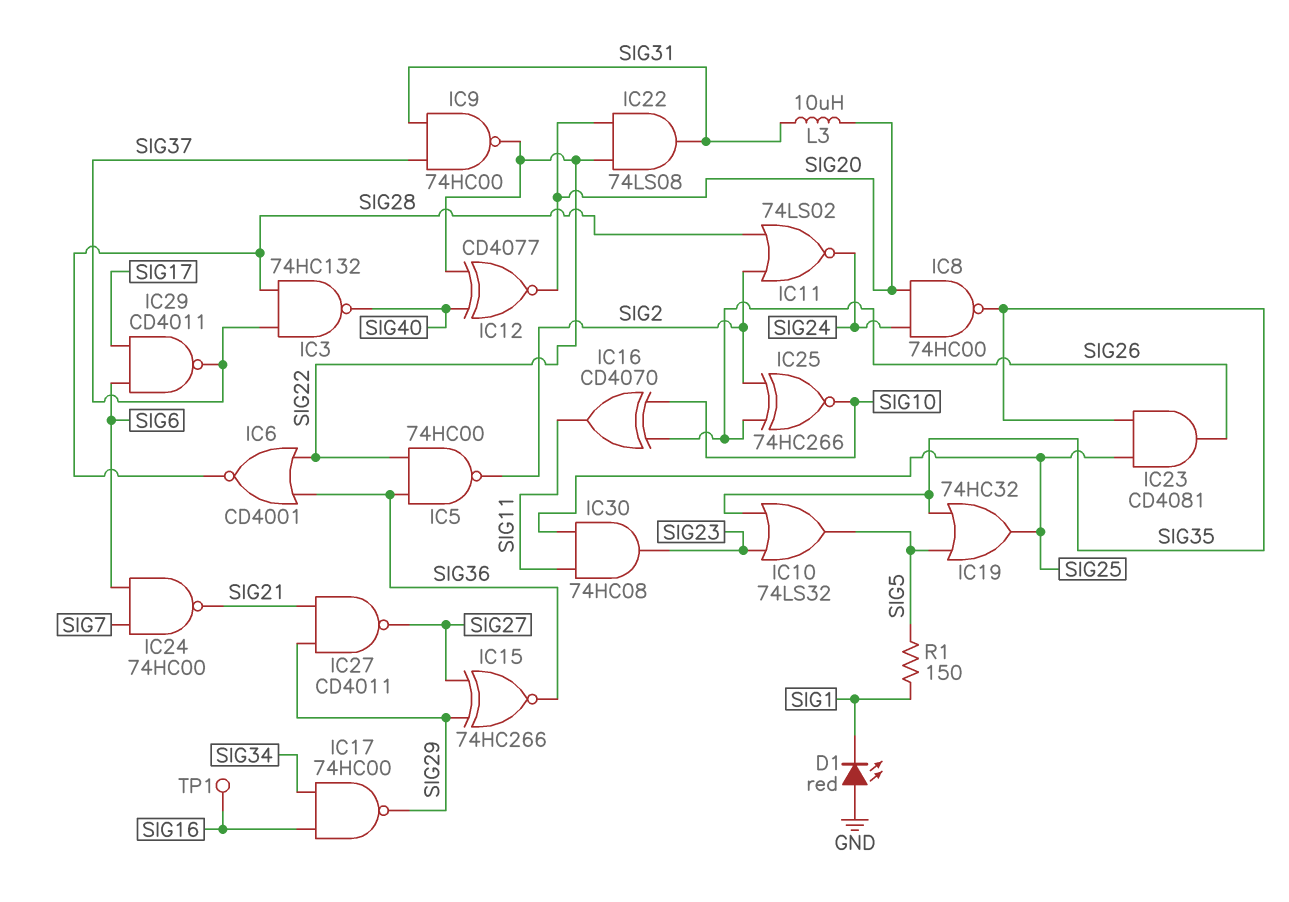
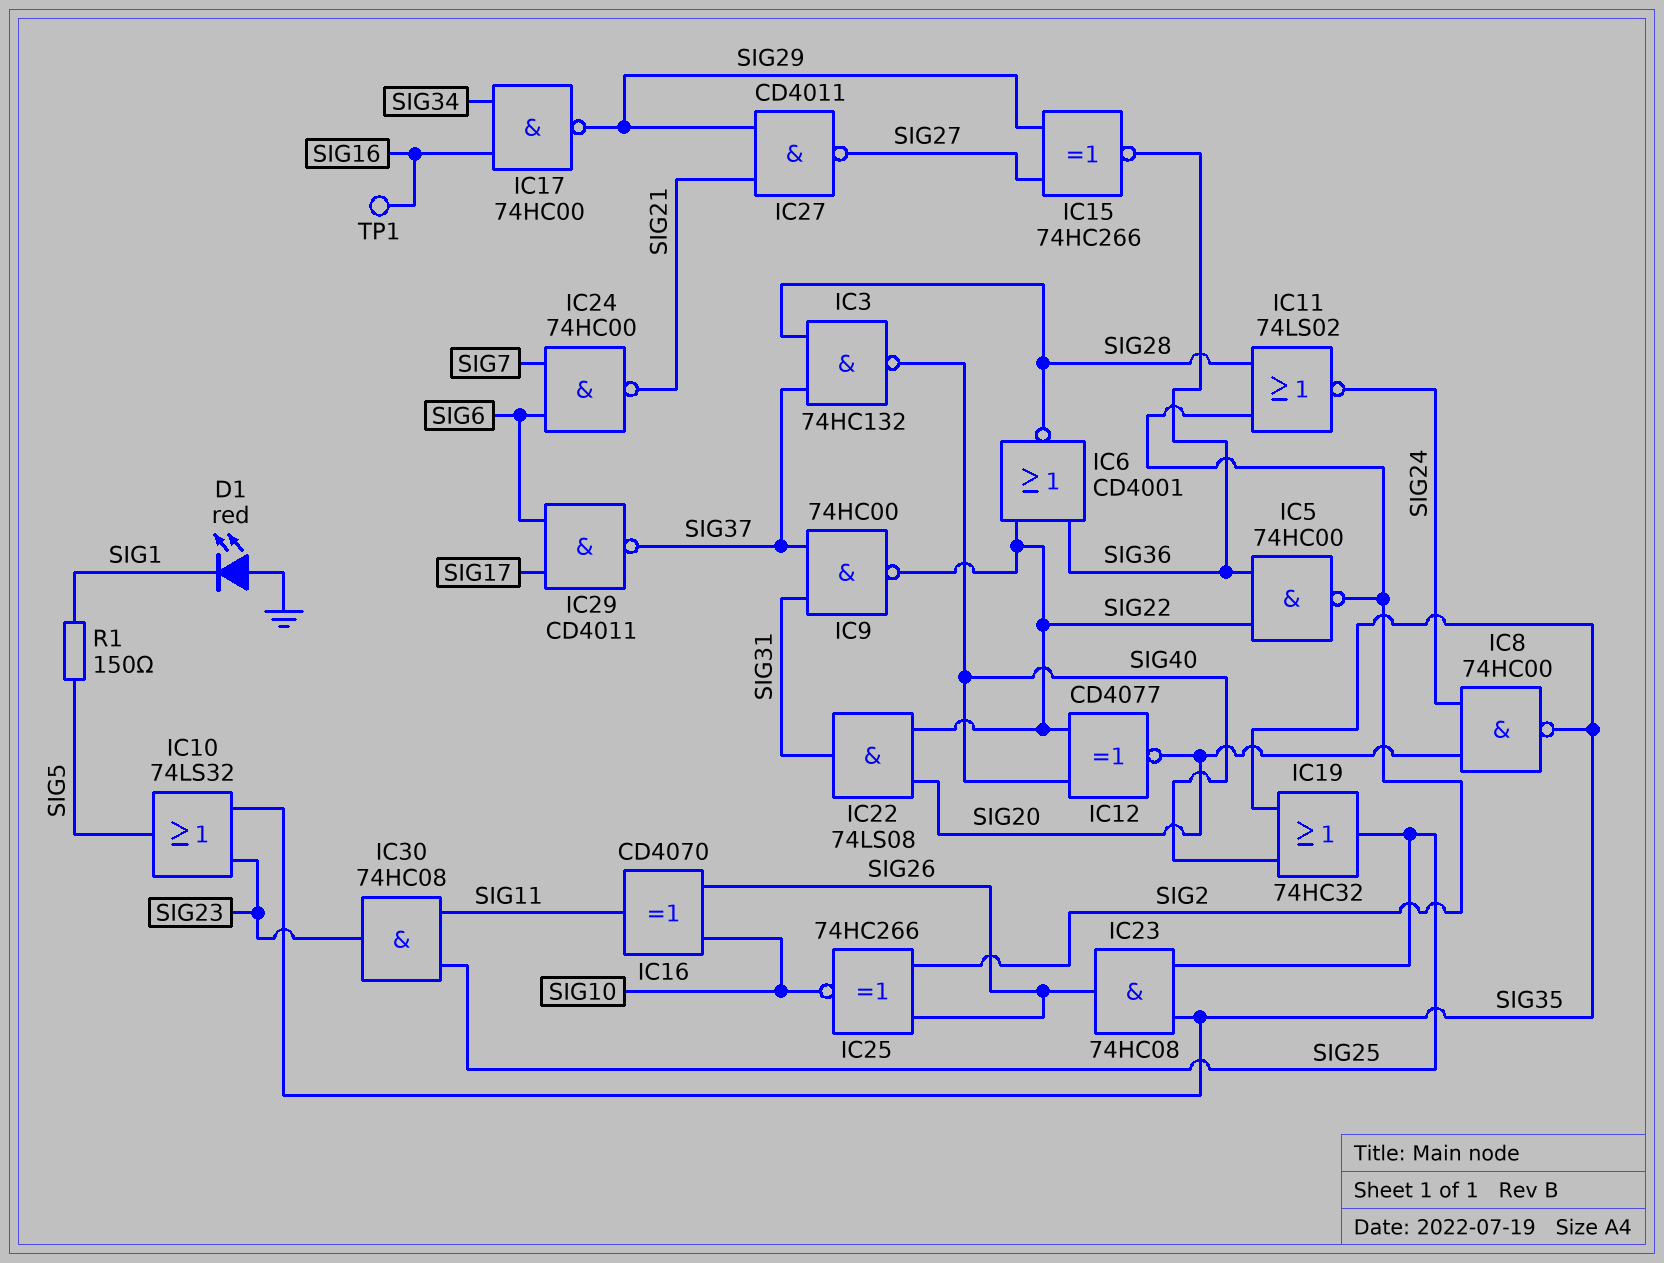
IC19: OR 74HC32 (in SIG5, in SIG35, out SIG25) -> OR 74HC32 (in SIG35, in SIG40, out SIG25)
IC23: AND CD4081 (in SIG25, in SIG35, out SIG26) -> AND 74HC08 (in SIG25, in SIG35, out SIG26)
L3: 10uH (SIG20, SIG31) -> none

